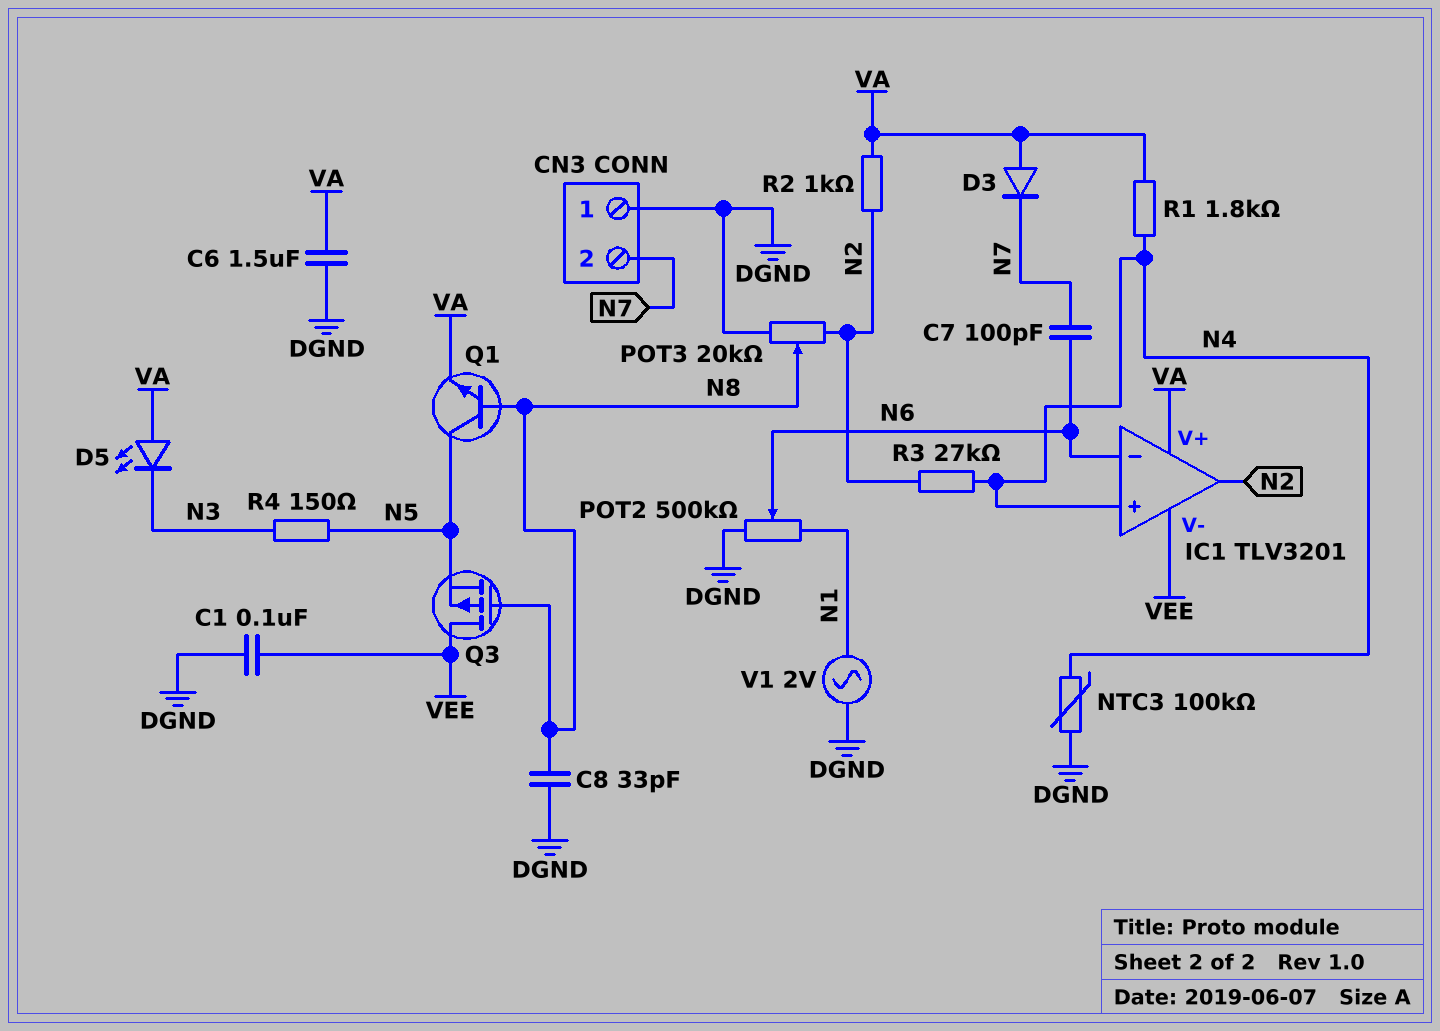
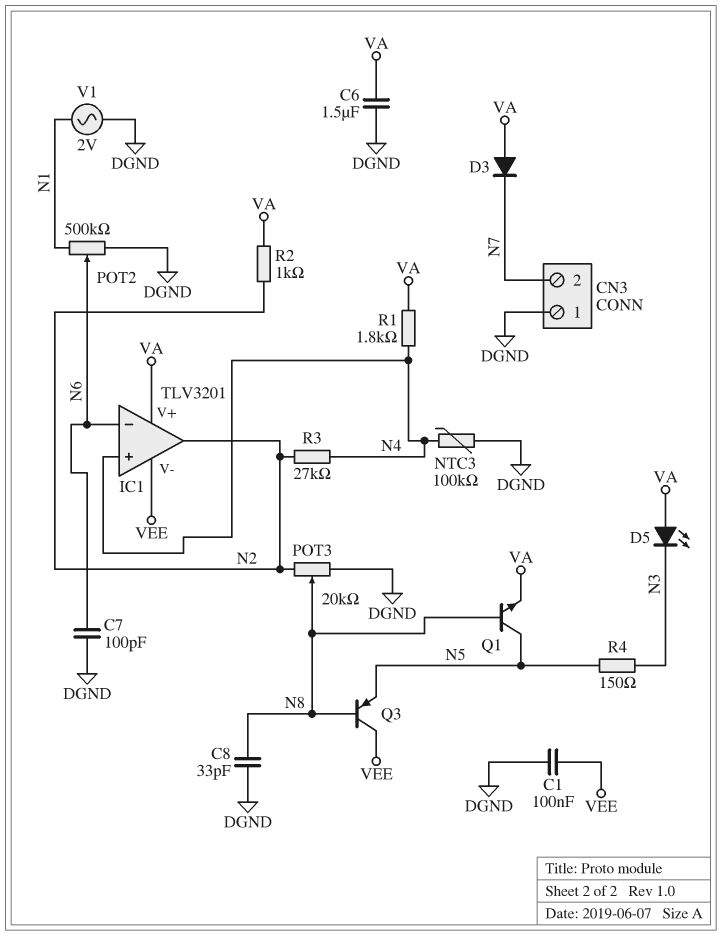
C7: 100pF (N6, N7) -> 100pF (DGND, N6)
Q3: PMOS (G N8, D VEE, S N5) -> PNP (B N8, C VEE, E N5)

